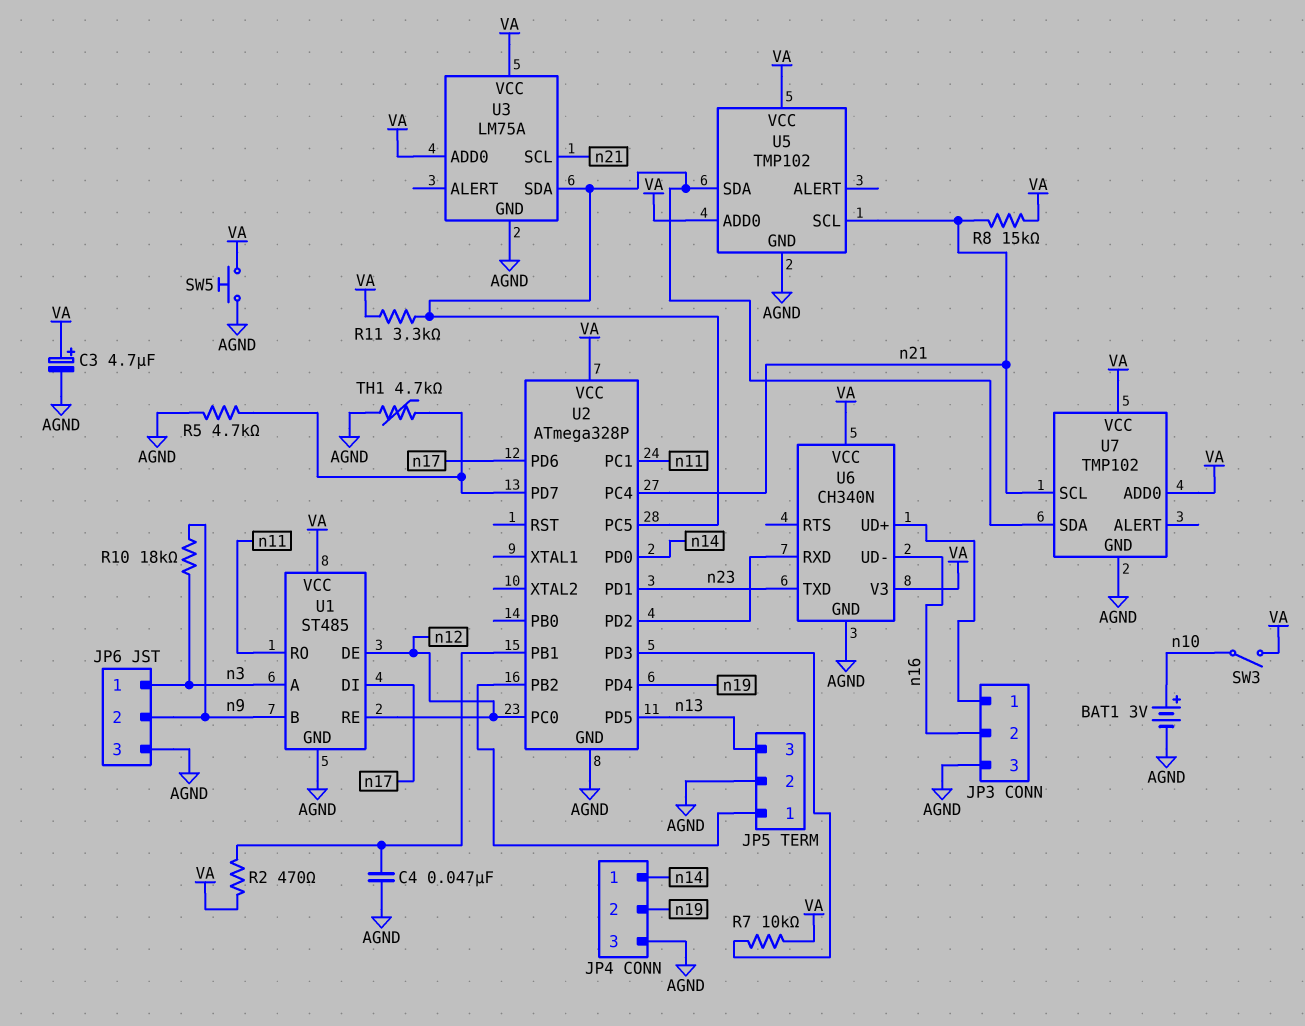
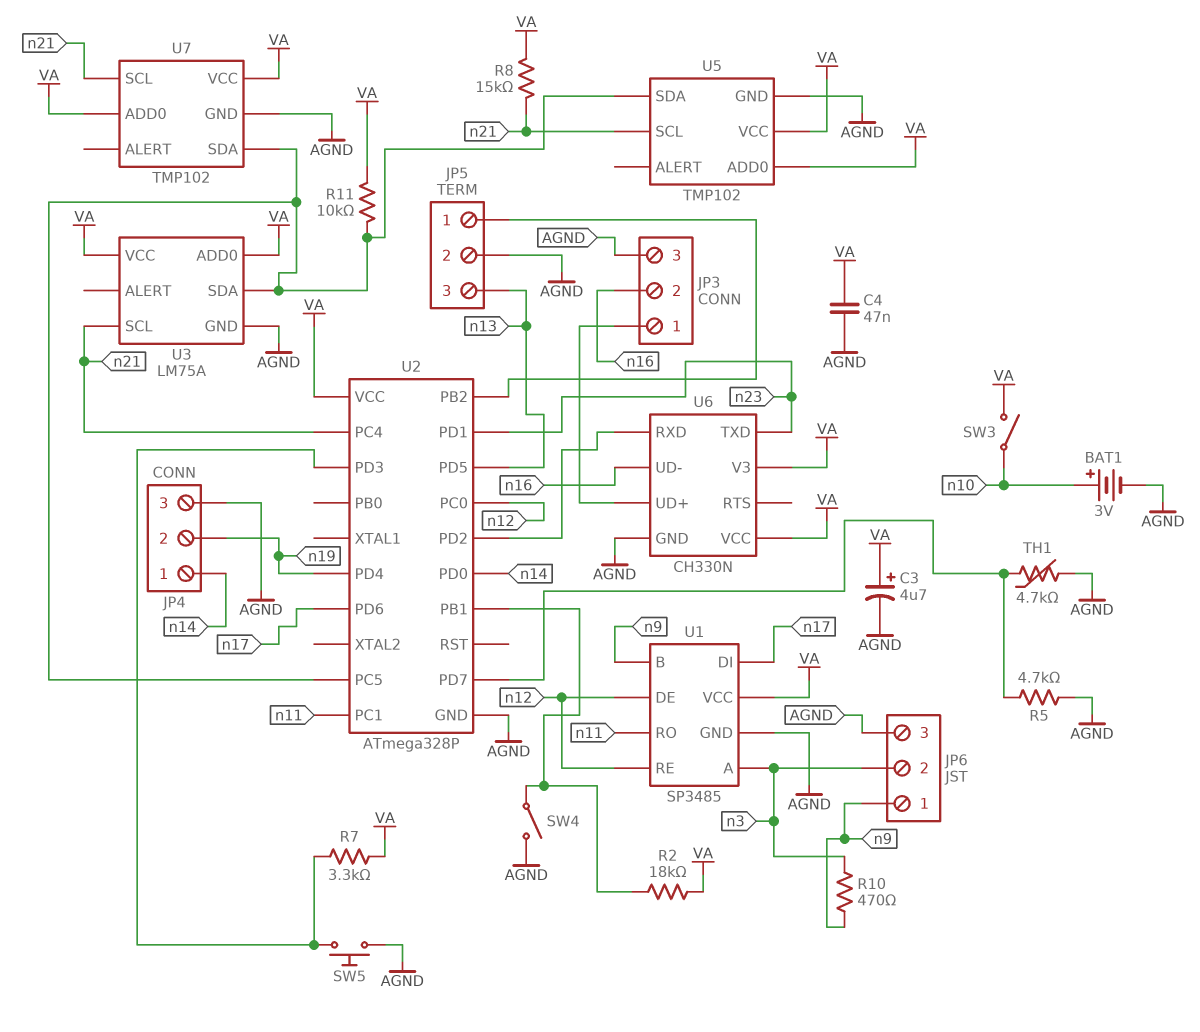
C4: 47nF (AGND, U2/PB1) -> 47nF (AGND, VA)
JP6 pin 1: n3 -> n9
JP6 pin 2: n9 -> n3
R2: 470 (U2/PB1, VA) -> 18k (U2/PB1, VA)
R7: 10k (U2/PD3, VA) -> 3.3k (U2/PD3, VA)
R10: 18k (n3, n9) -> 470 (n3, n9)
R11: 3.3k (U2/PC5, VA) -> 10k (U2/PC5, VA)
SW4: none -> switch (AGND, U2/PB1)
SW5: button (AGND, VA) -> button (AGND, U2/PD3)
U1: ST485 -> SP3485
U6: CH340N -> CH330N

